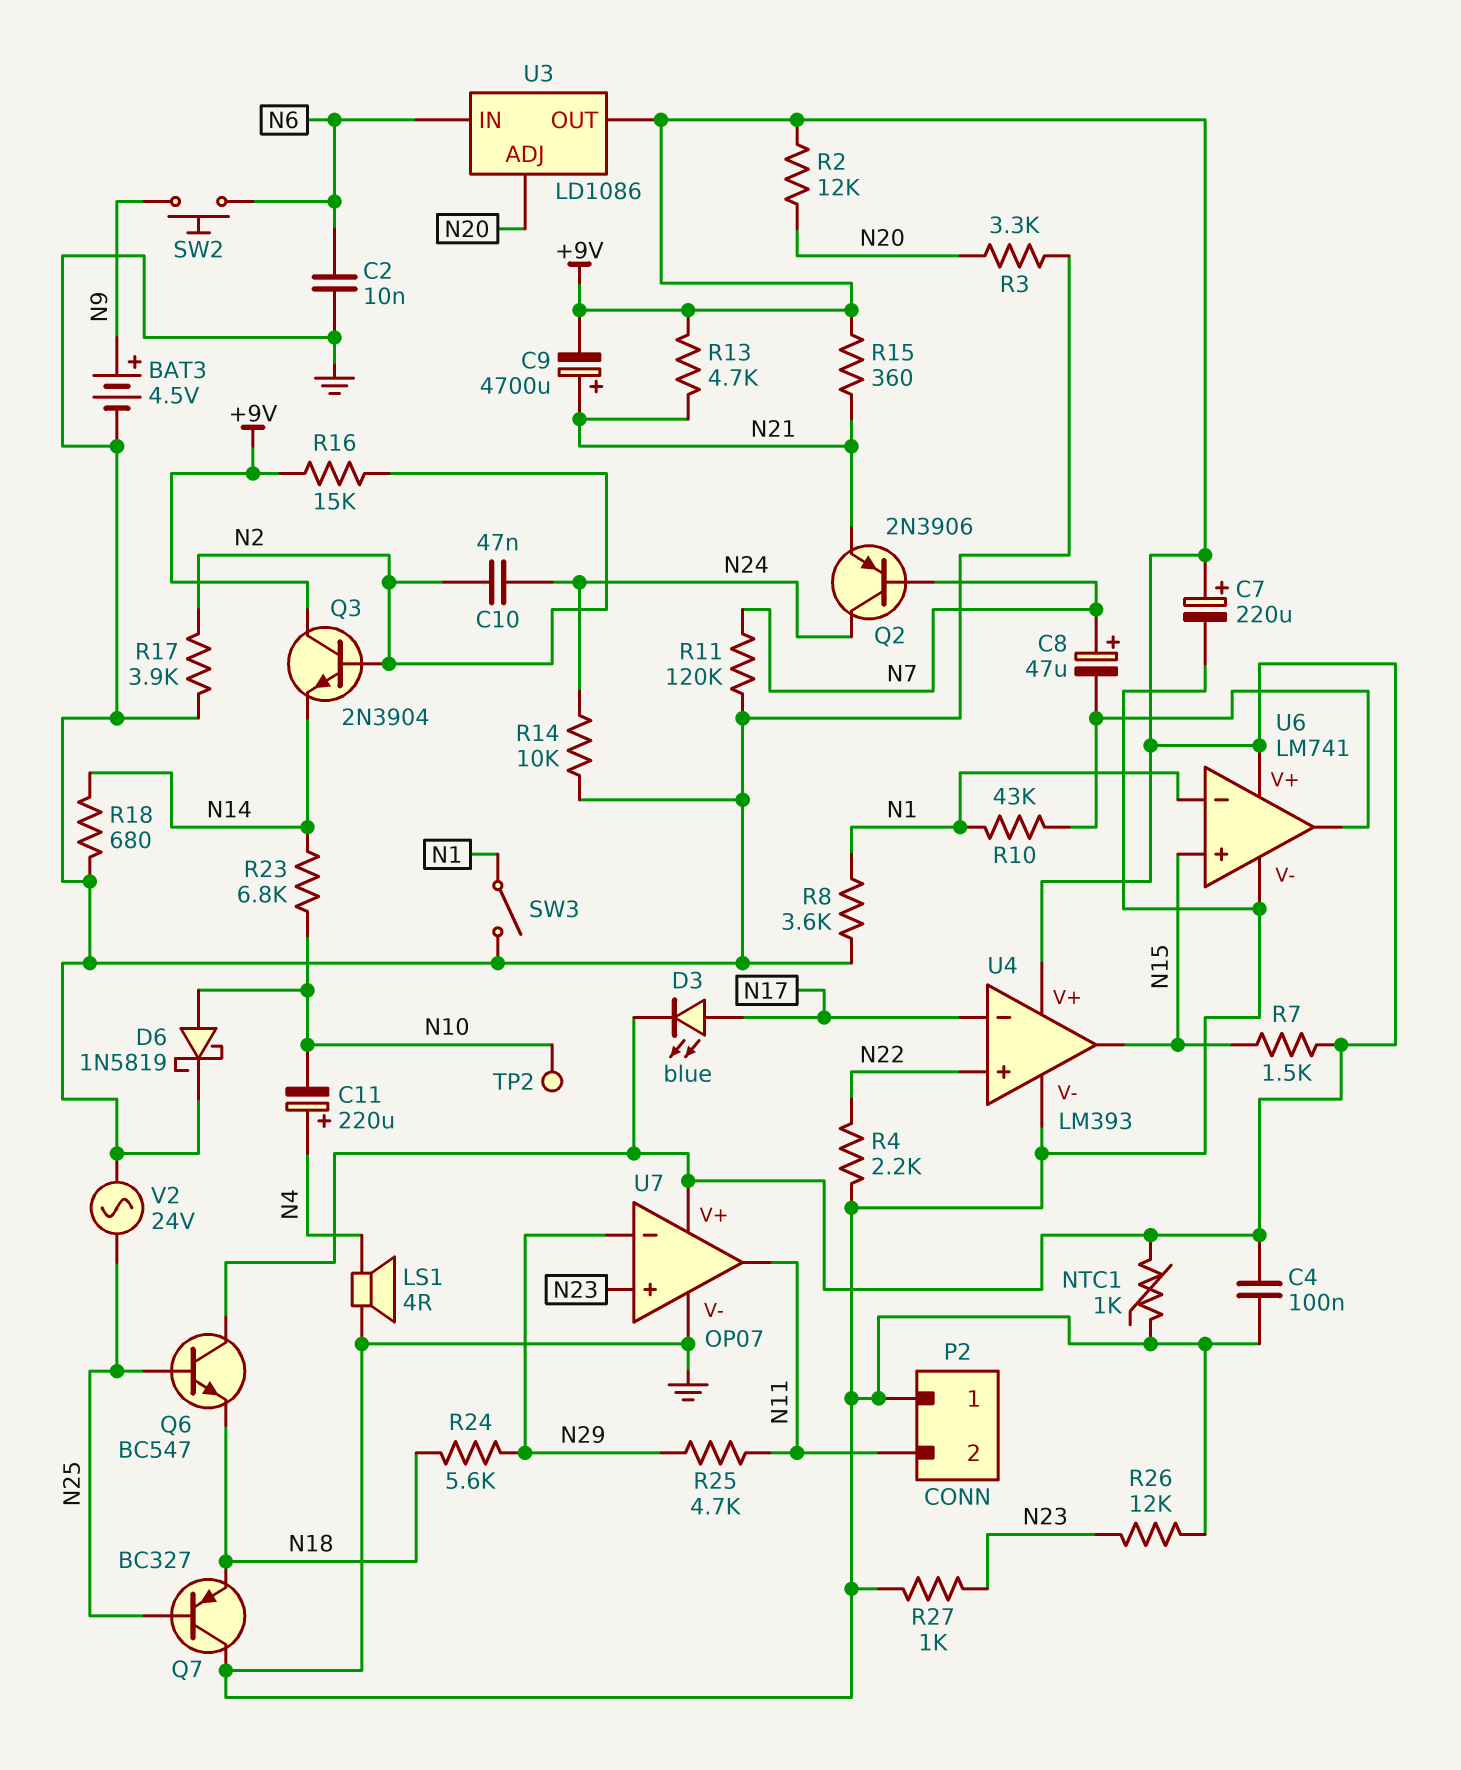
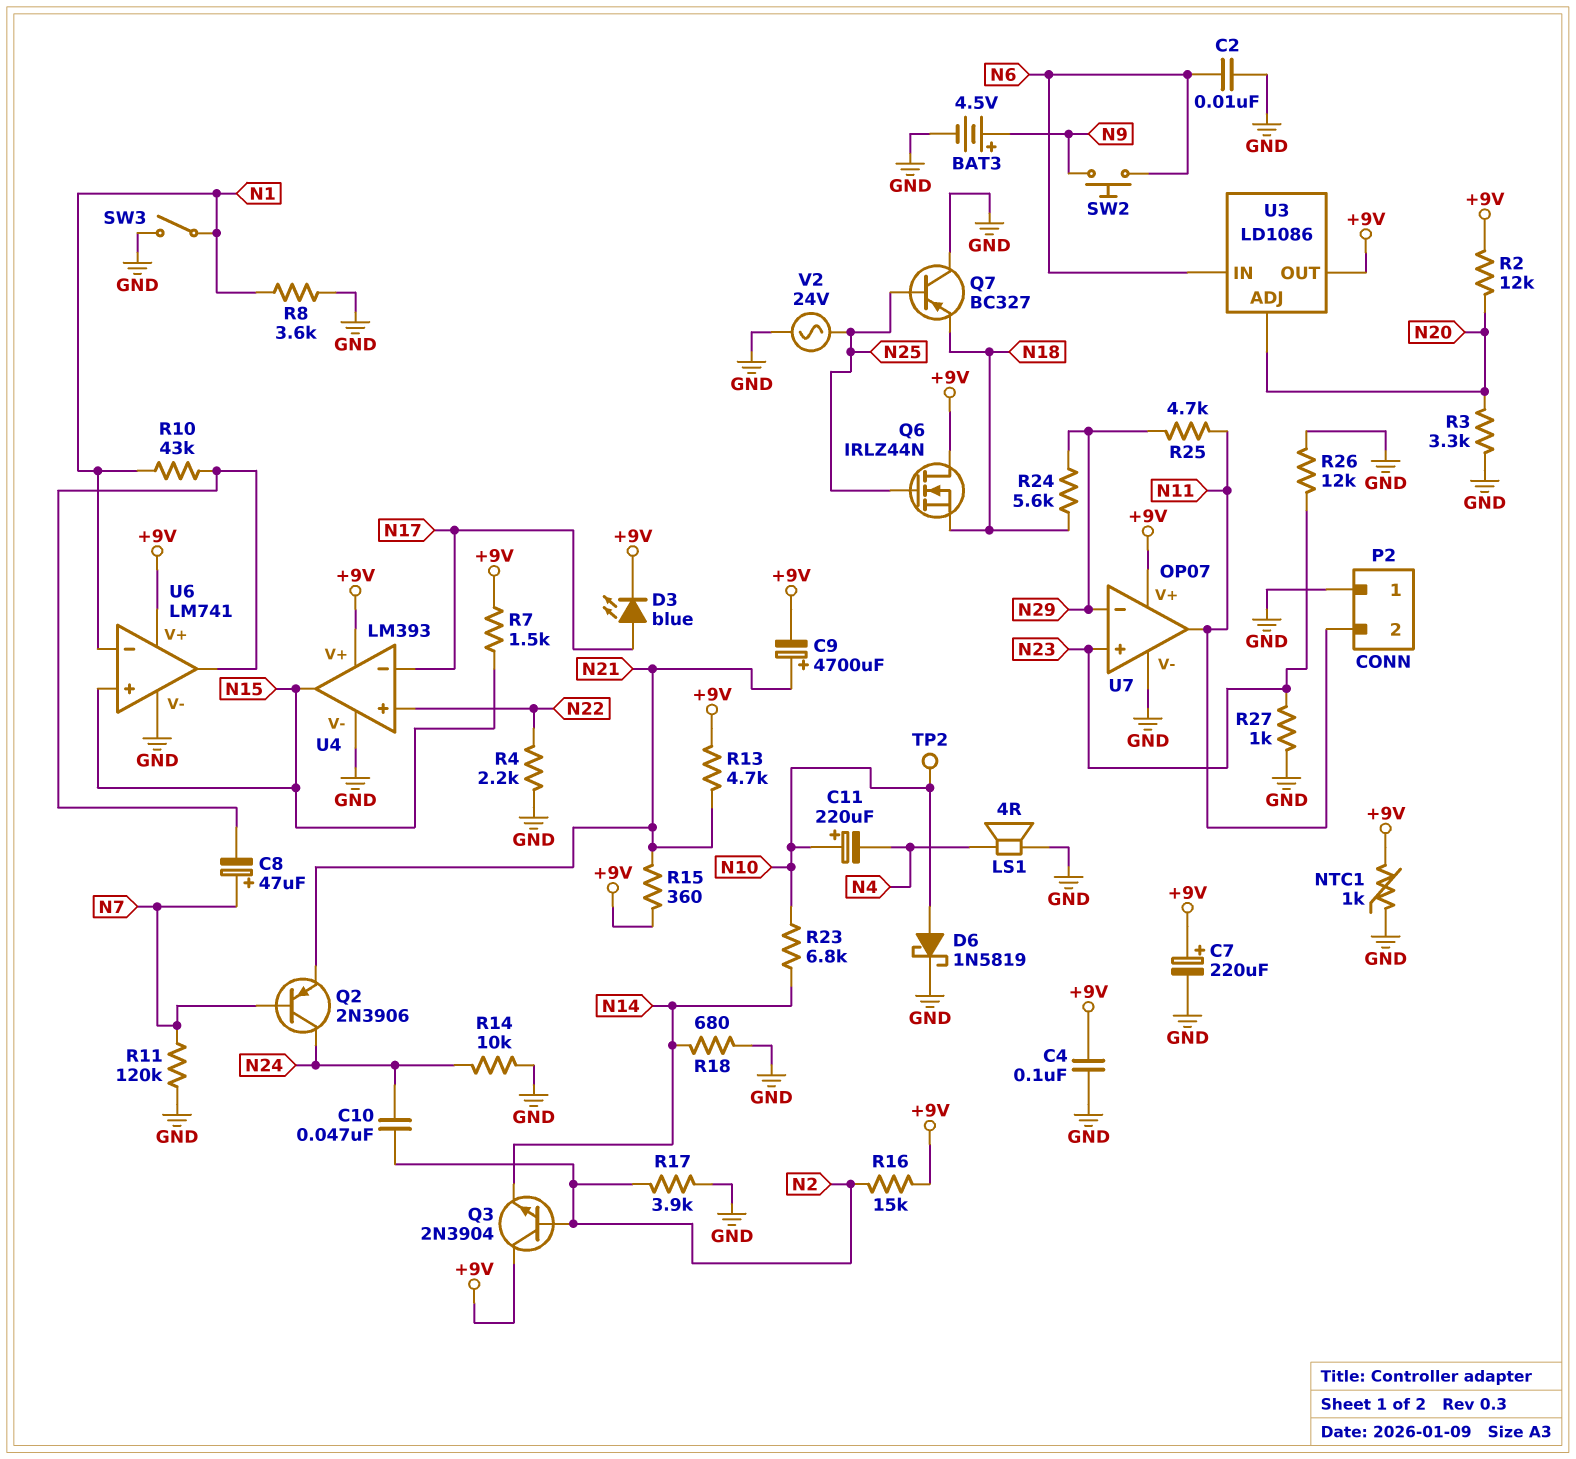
C11: 220uF (plus N4, minus N10) -> 220uF (plus N10, minus N4)
Q6: NPN BC547 (B N25, C +9V, E N18) -> NMOS IRLZ44N (G N25, D +9V, S N18)

